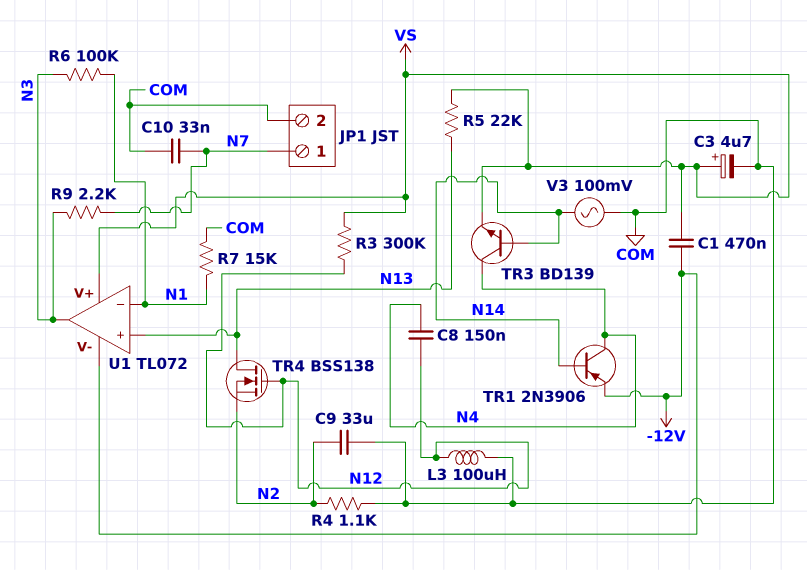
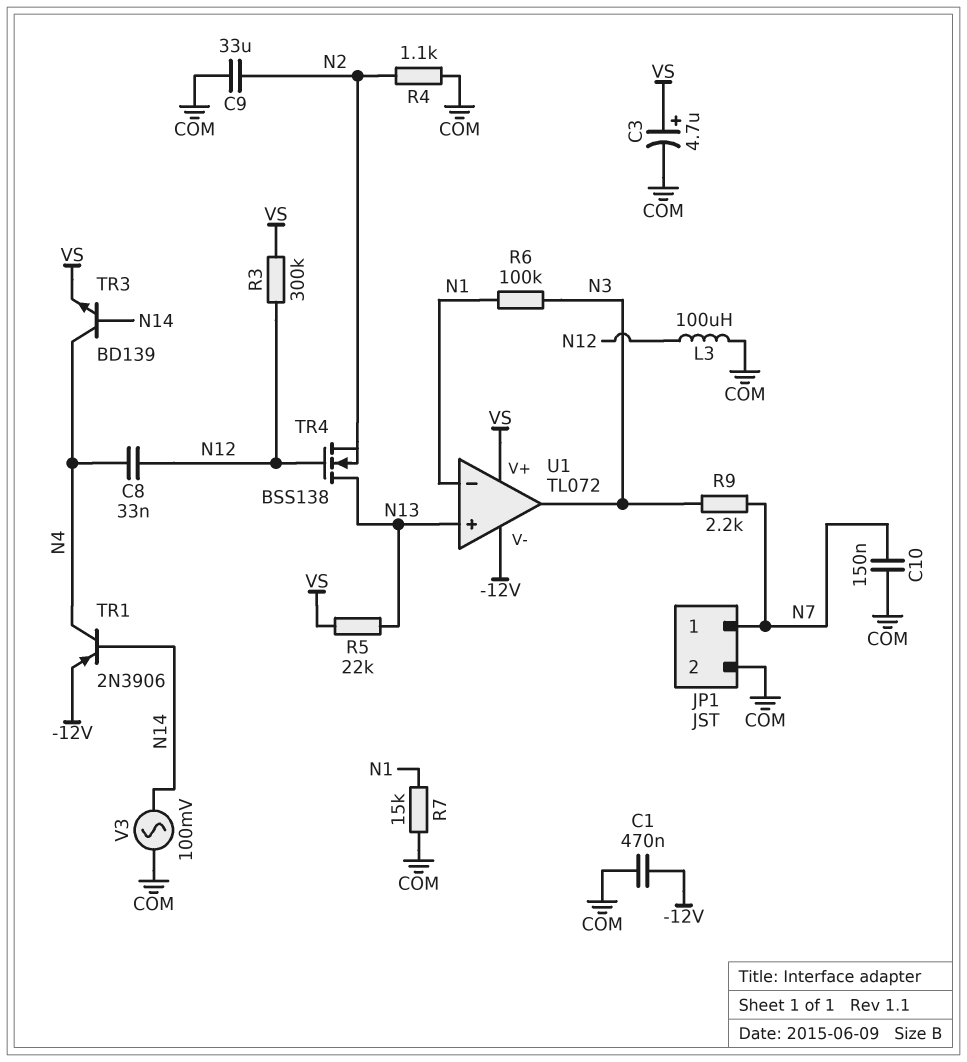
C1: 470nF (-12V, VS) -> 470nF (-12V, COM)
C8: 150nF (N4, N12) -> 33nF (N4, N12)
C10: 33nF (COM, N7) -> 150nF (COM, N7)

